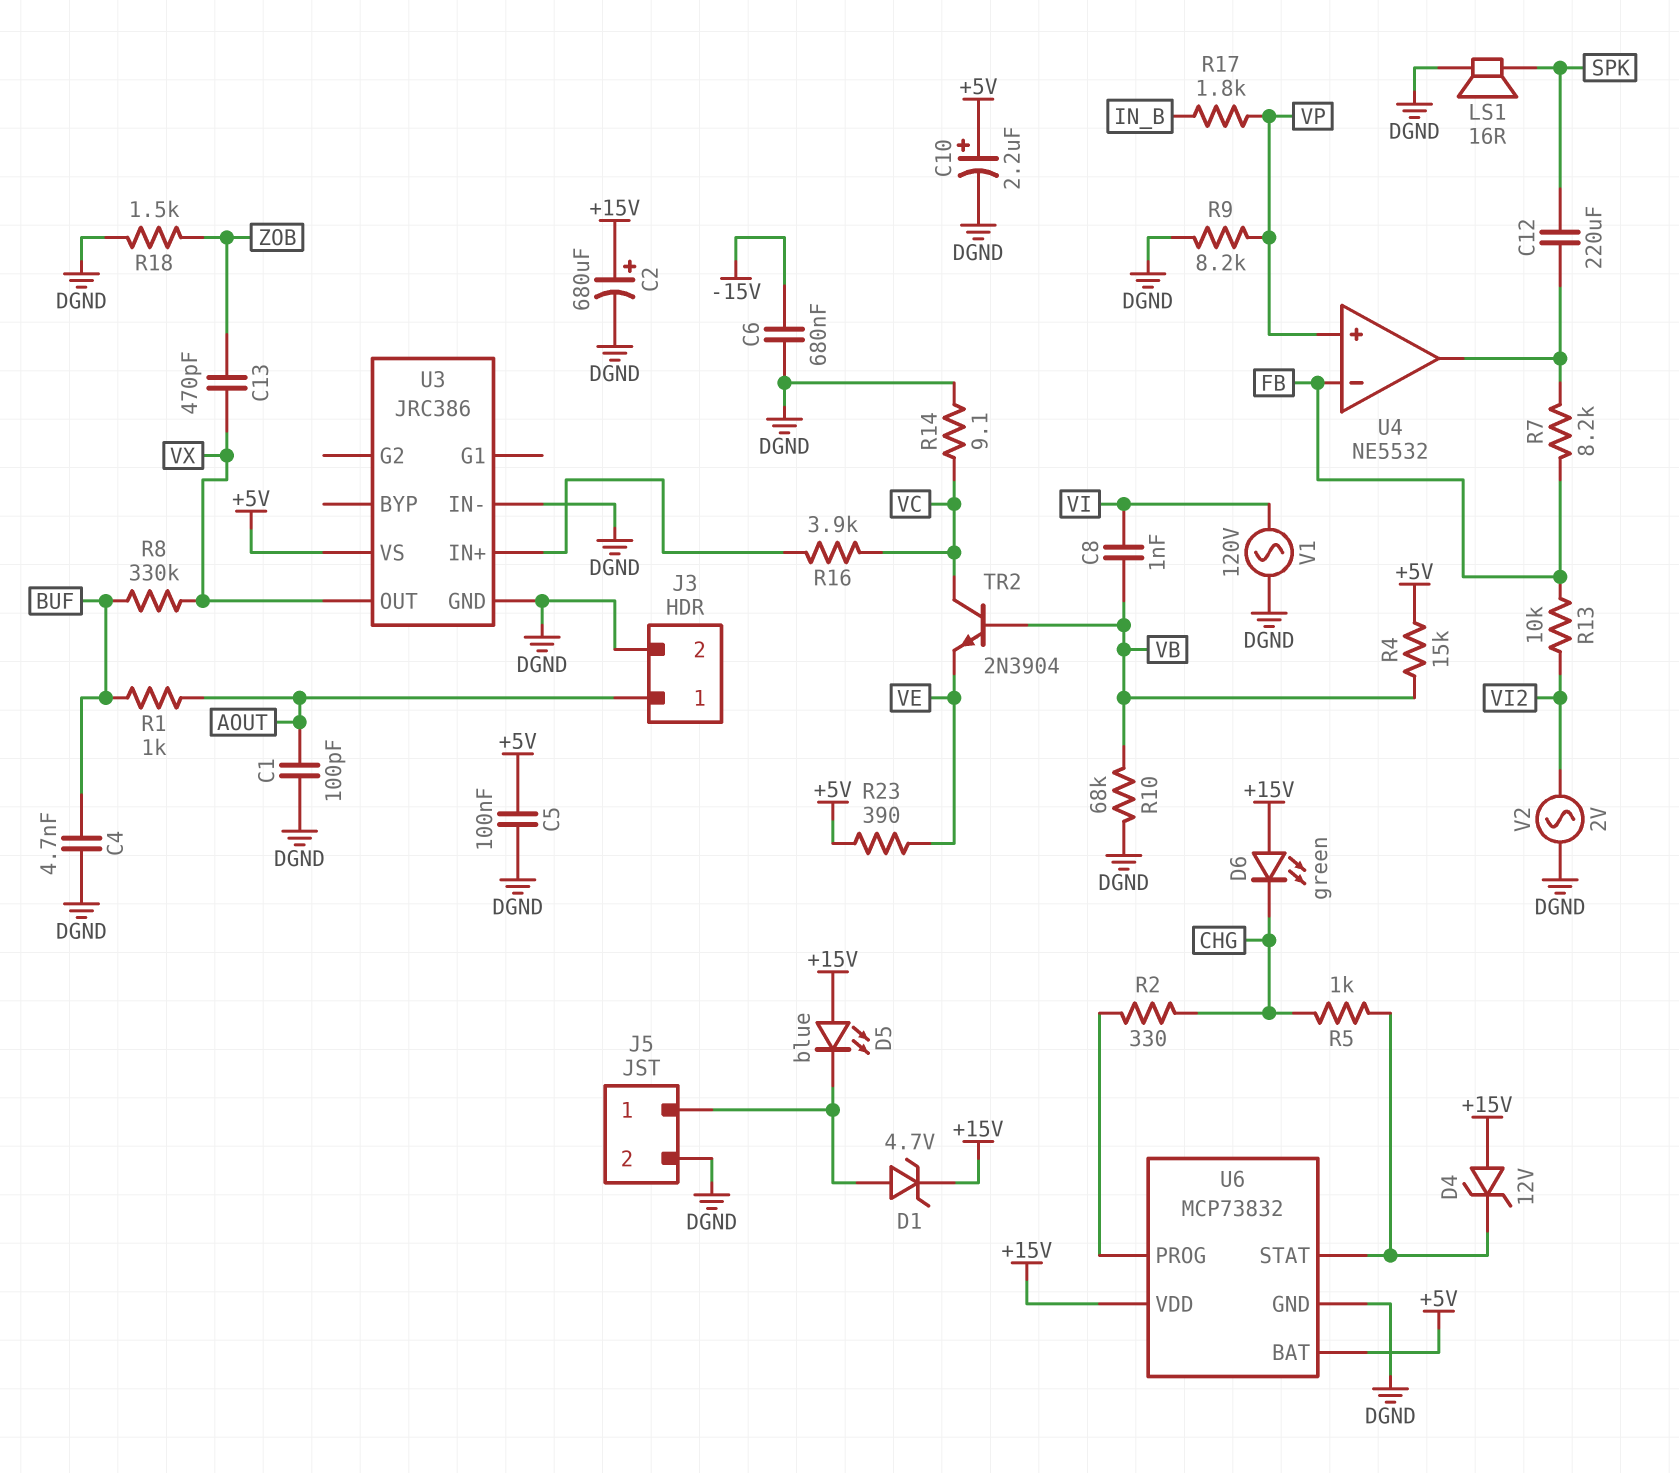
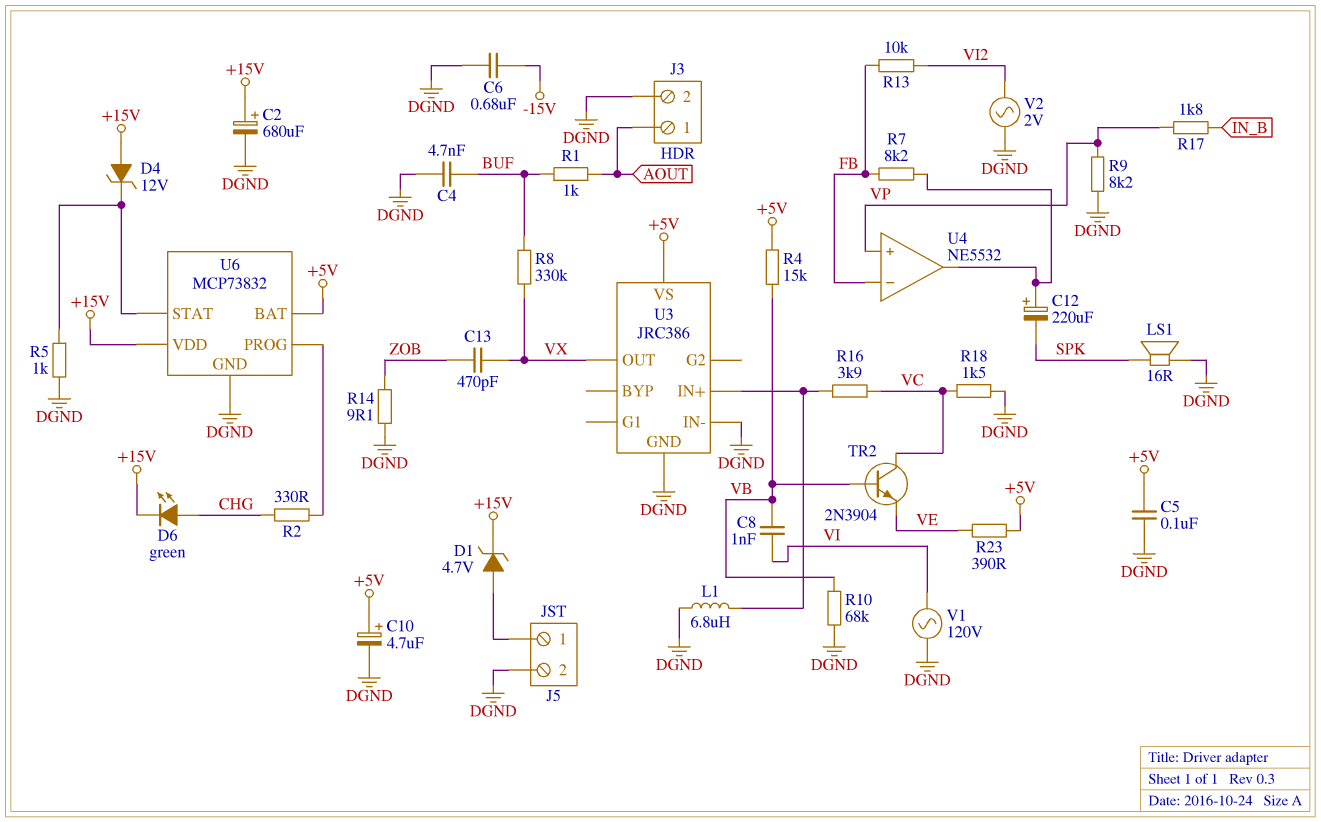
C1: 100pF (AOUT, DGND) -> none
C10: 2.2uF (plus +5V, minus DGND) -> 4.7uF (plus +5V, minus DGND)
C12: 220uF (SPK, U4/out) -> 220uF (plus U4/out, minus SPK)
D5: LED blue (A +15V, K J5/1) -> none
D6: LED green (A +15V, K CHG) -> LED green (A CHG, K +15V)
L1: none -> 6.8uH (DGND, U3/IN+)
R5: 1k (CHG, U6/STAT) -> 1k (DGND, U6/STAT)
R14: 9.1 (DGND, VC) -> 9.1 (DGND, ZOB)
R18: 1.5k (DGND, ZOB) -> 1.5k (DGND, VC)

